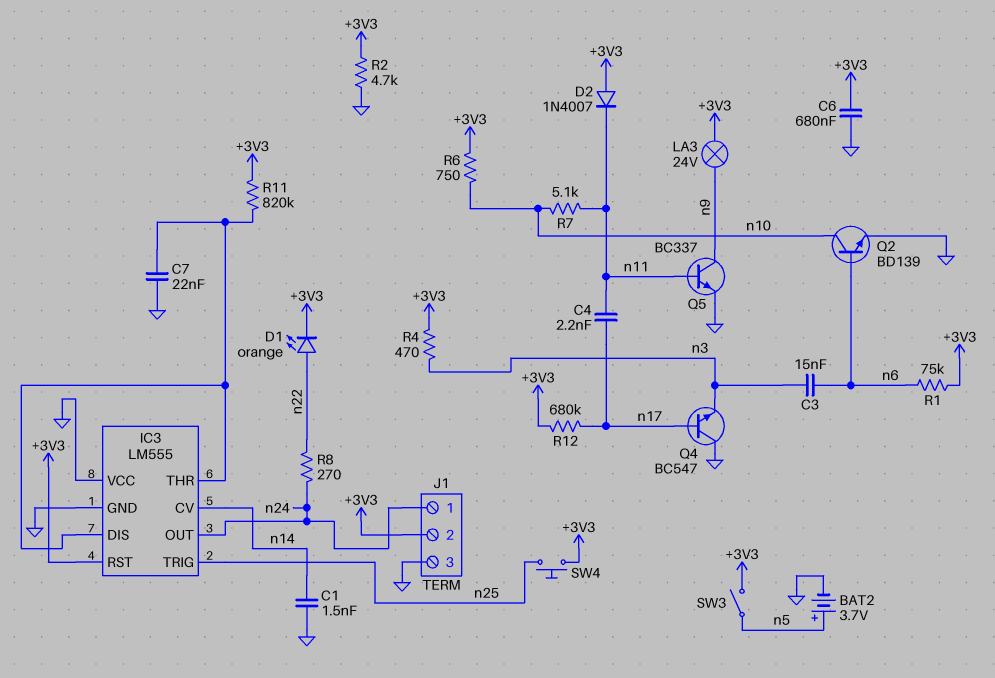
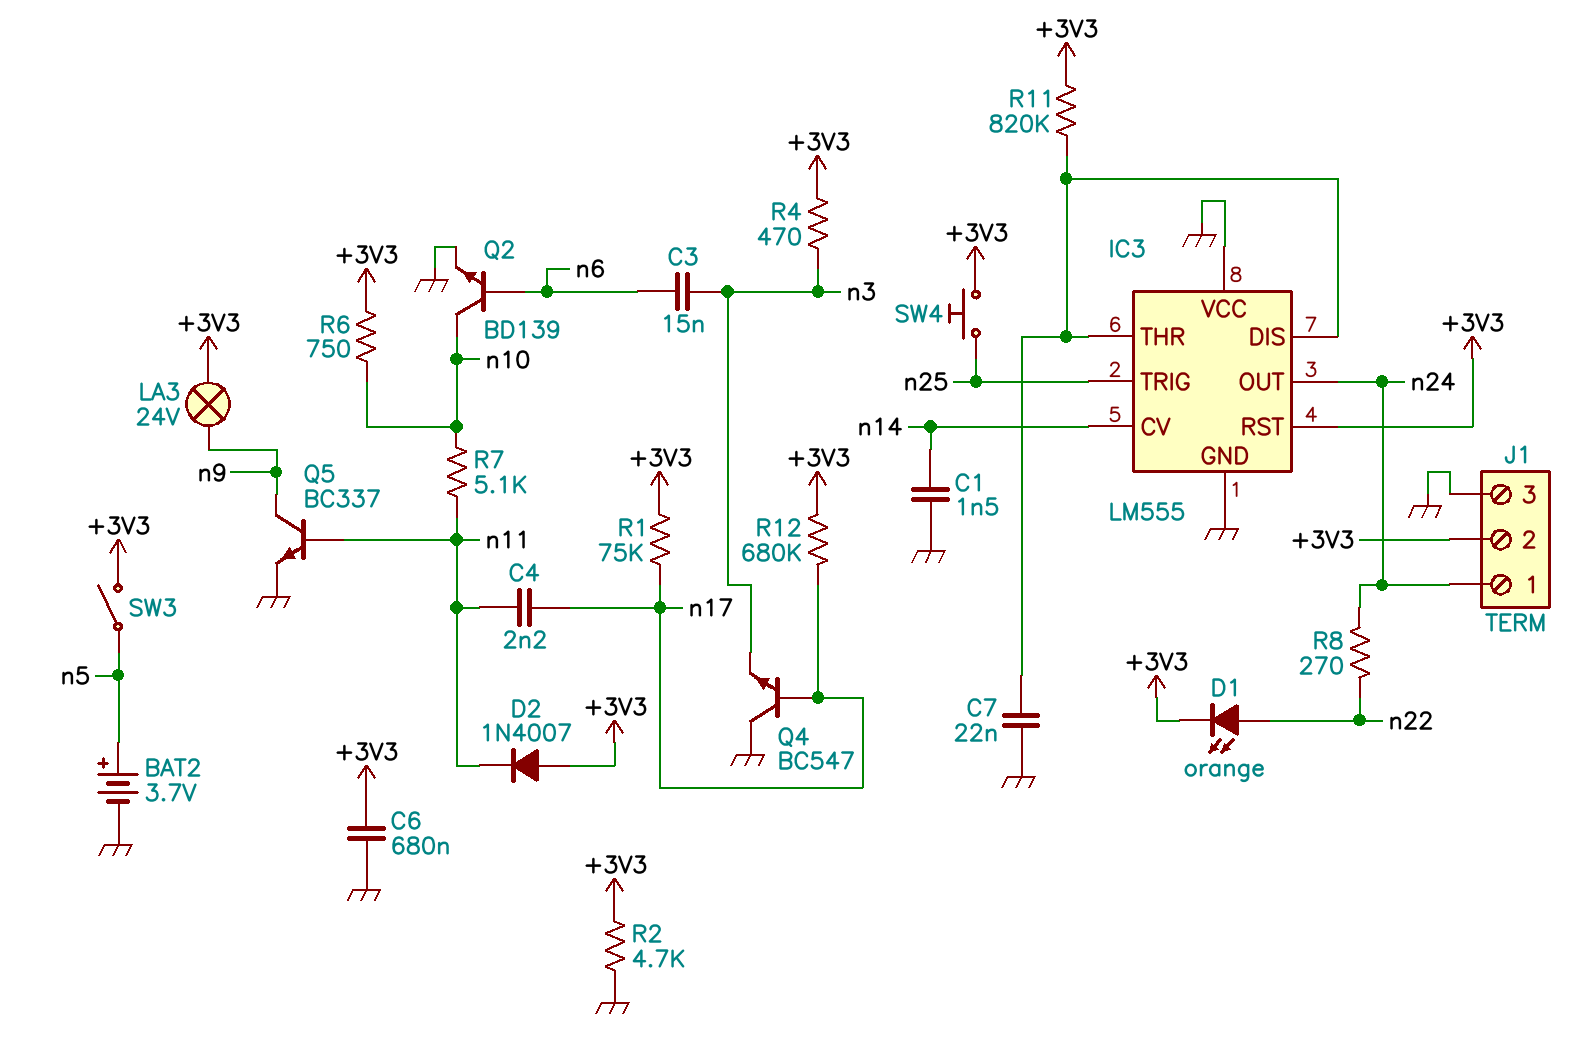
R1: 75k (+3V3, n6) -> 75k (+3V3, n17)

